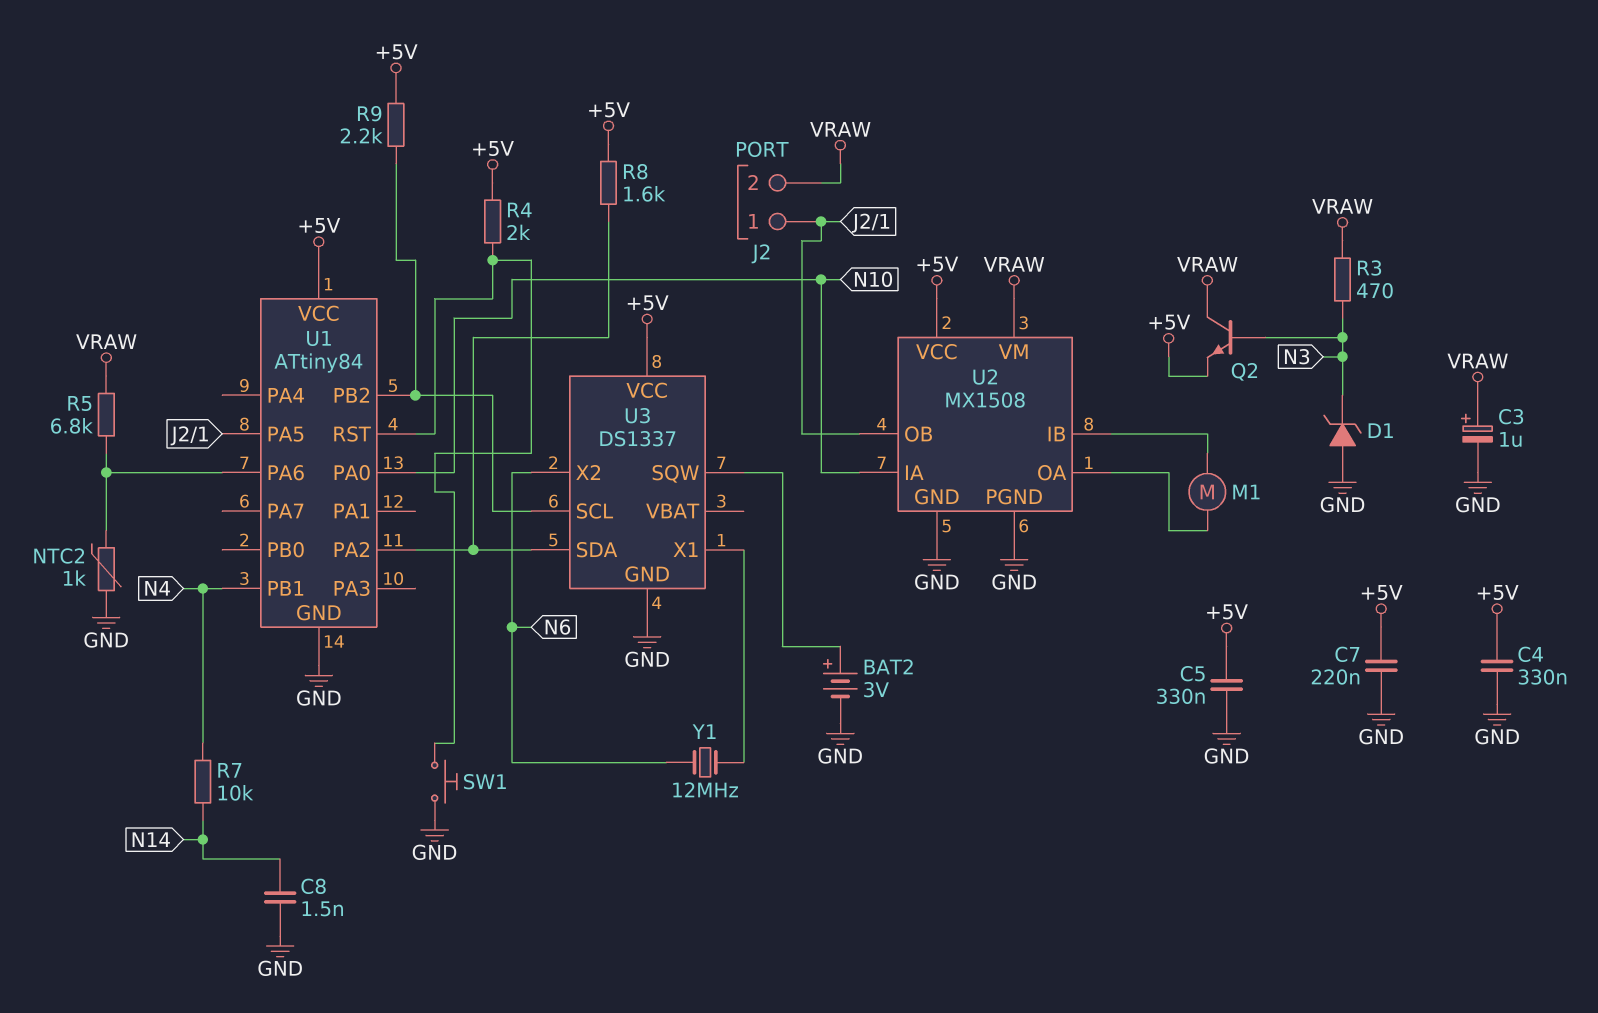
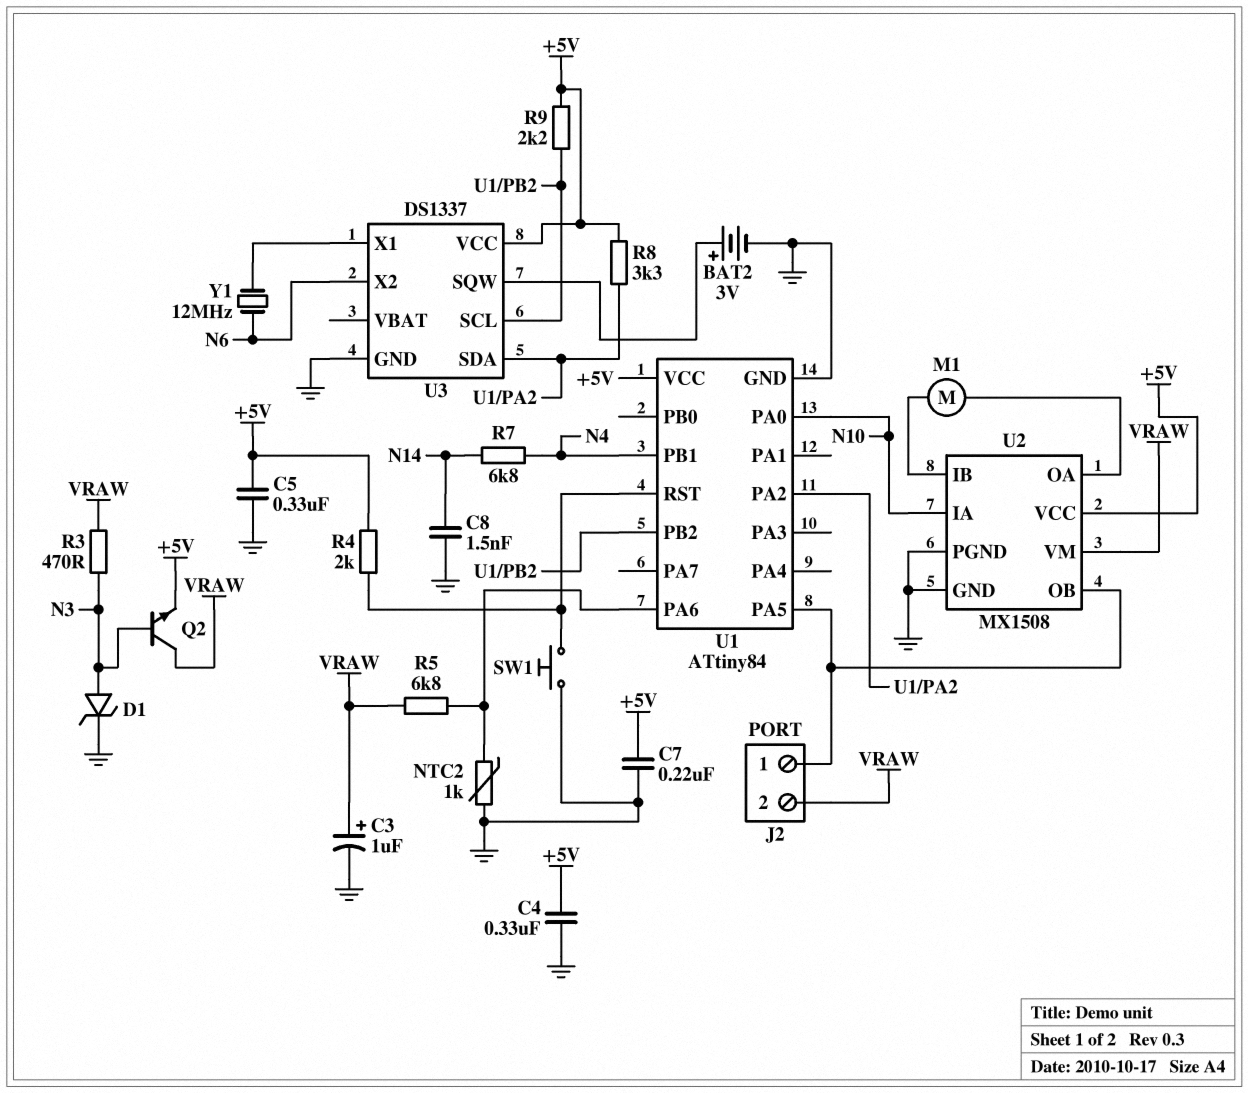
D1: zener (A GND, K N3) -> zener (A N3, K GND)
R7: 10k (N4, N14) -> 6.8k (N4, N14)
R8: 1.6k (+5V, U1/PA2) -> 3.3k (+5V, U1/PA2)

